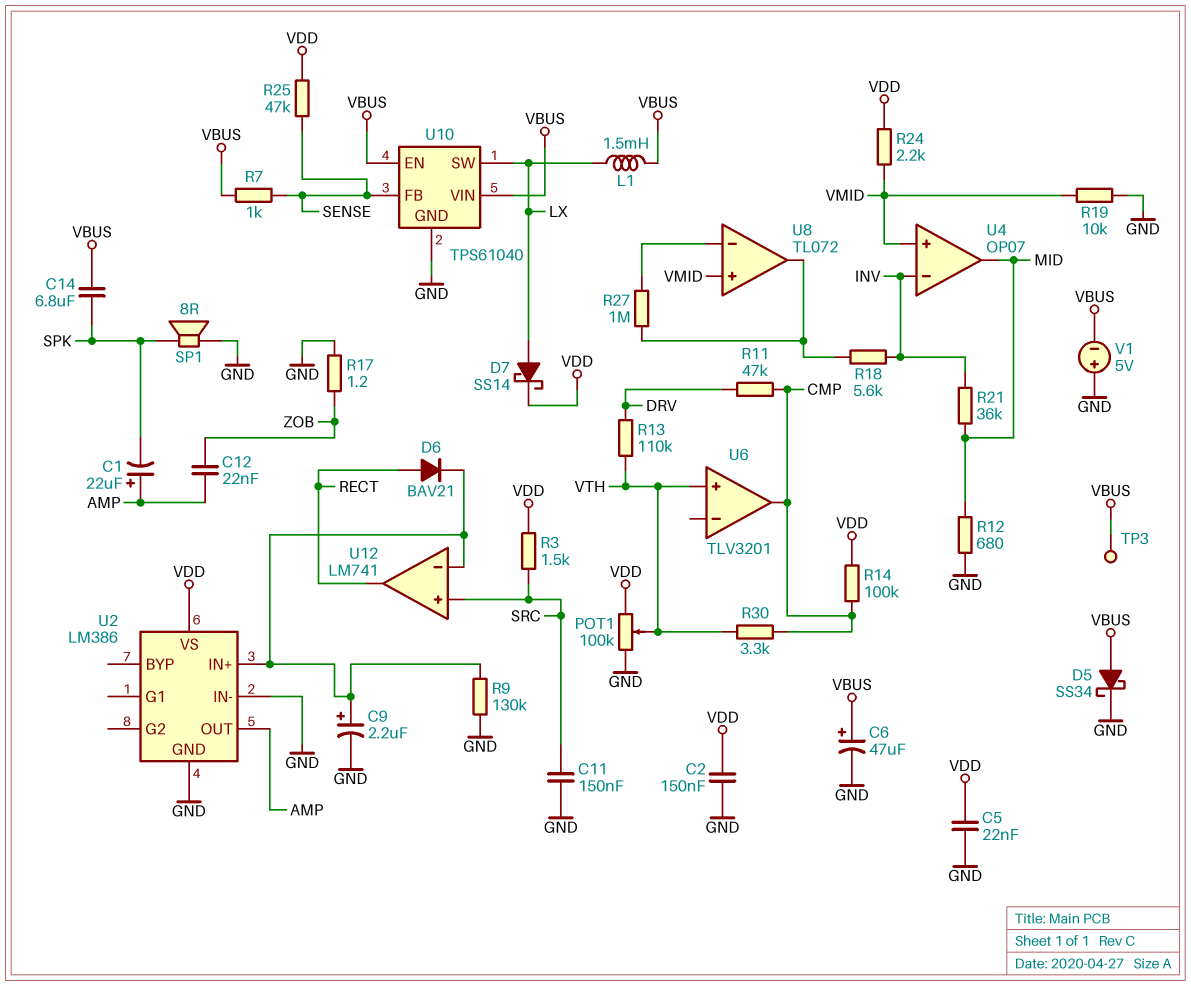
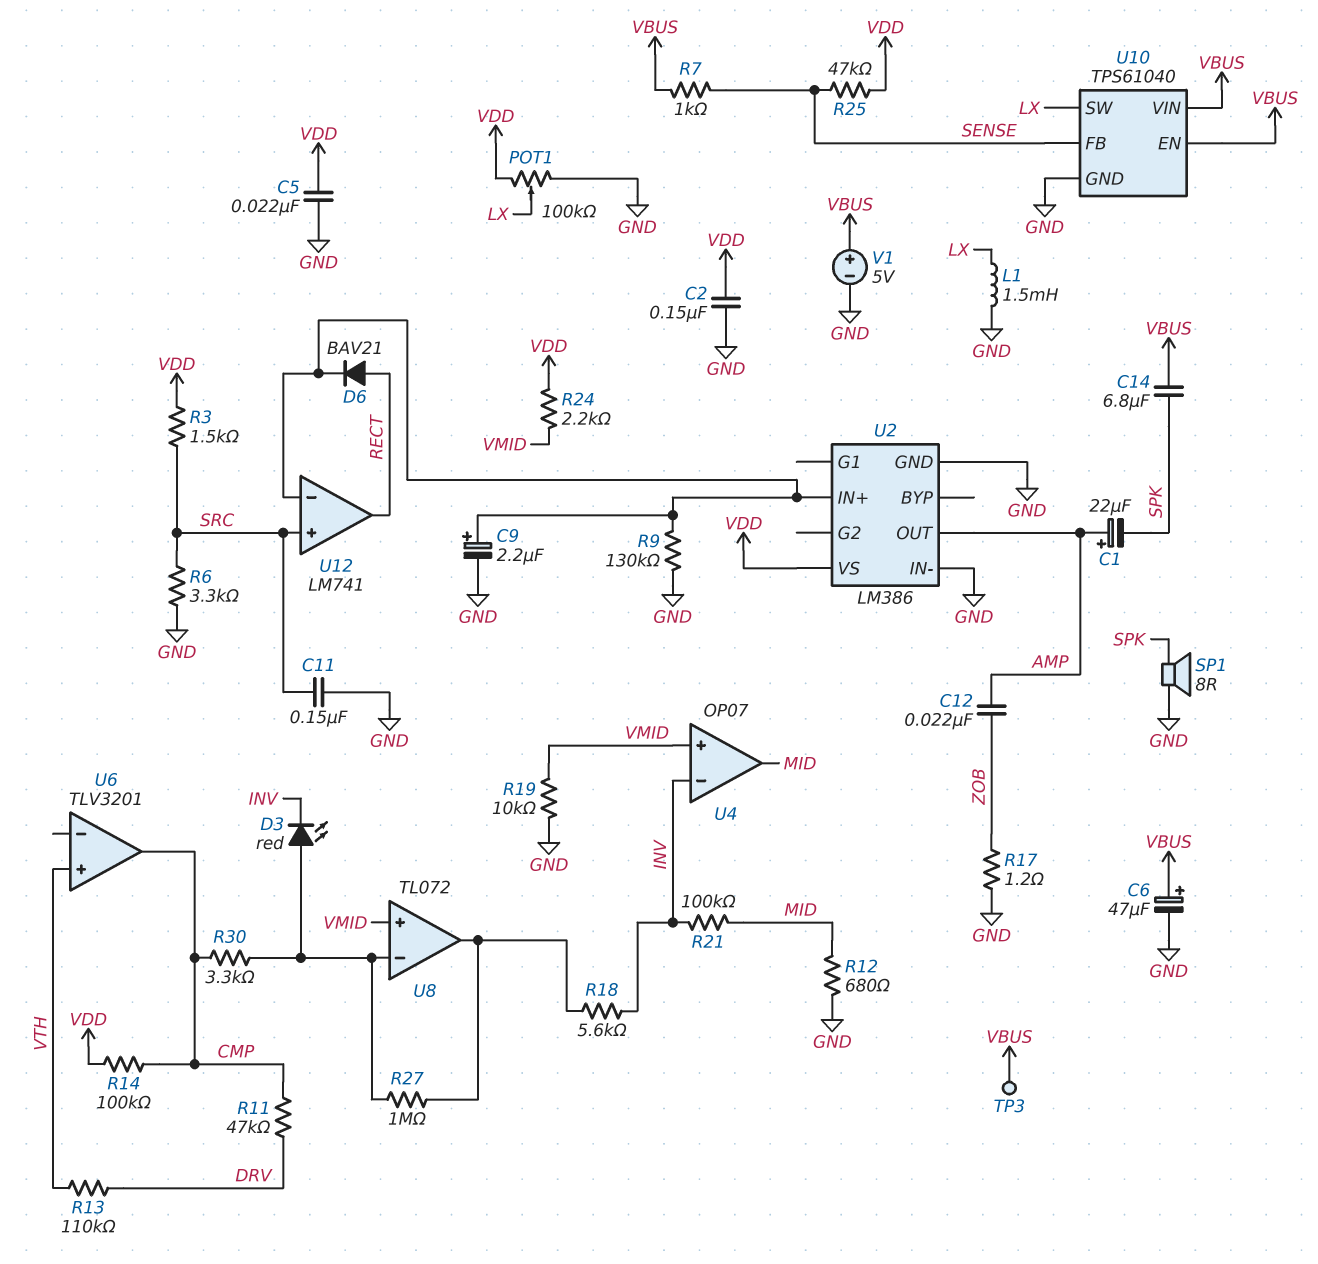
D3: none -> LED red (A U8/in-, K INV)
D5: schottky SS34 (A VBUS, K GND) -> none
D7: schottky SS14 (A LX, K VDD) -> none
L1: 1.5mH (LX, VBUS) -> 1.5mH (GND, LX)
POT1: 100k (GND, VDD, wiper VTH) -> 100k (GND, VDD, wiper LX)
R6: none -> 3.3k (GND, SRC)
R21: 36k (INV, MID) -> 100k (INV, MID)
R30: 3.3k (CMP, VTH) -> 3.3k (CMP, U8/in-)
V1: 5V (plus GND, minus VBUS) -> 5V (plus VBUS, minus GND)

